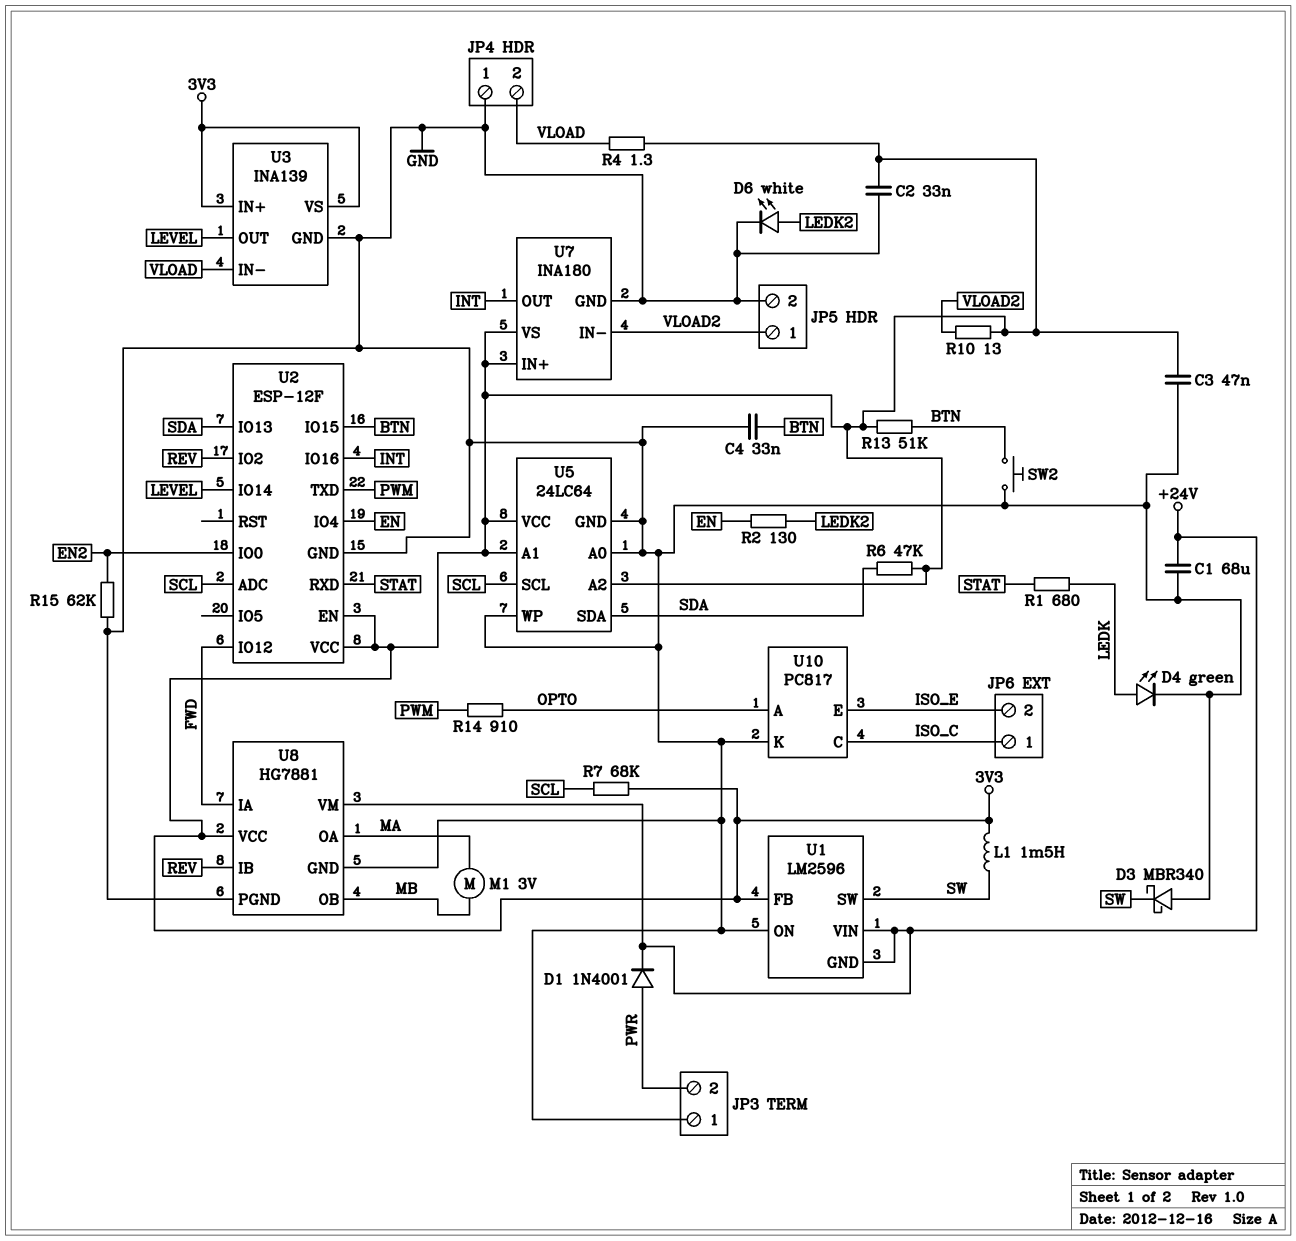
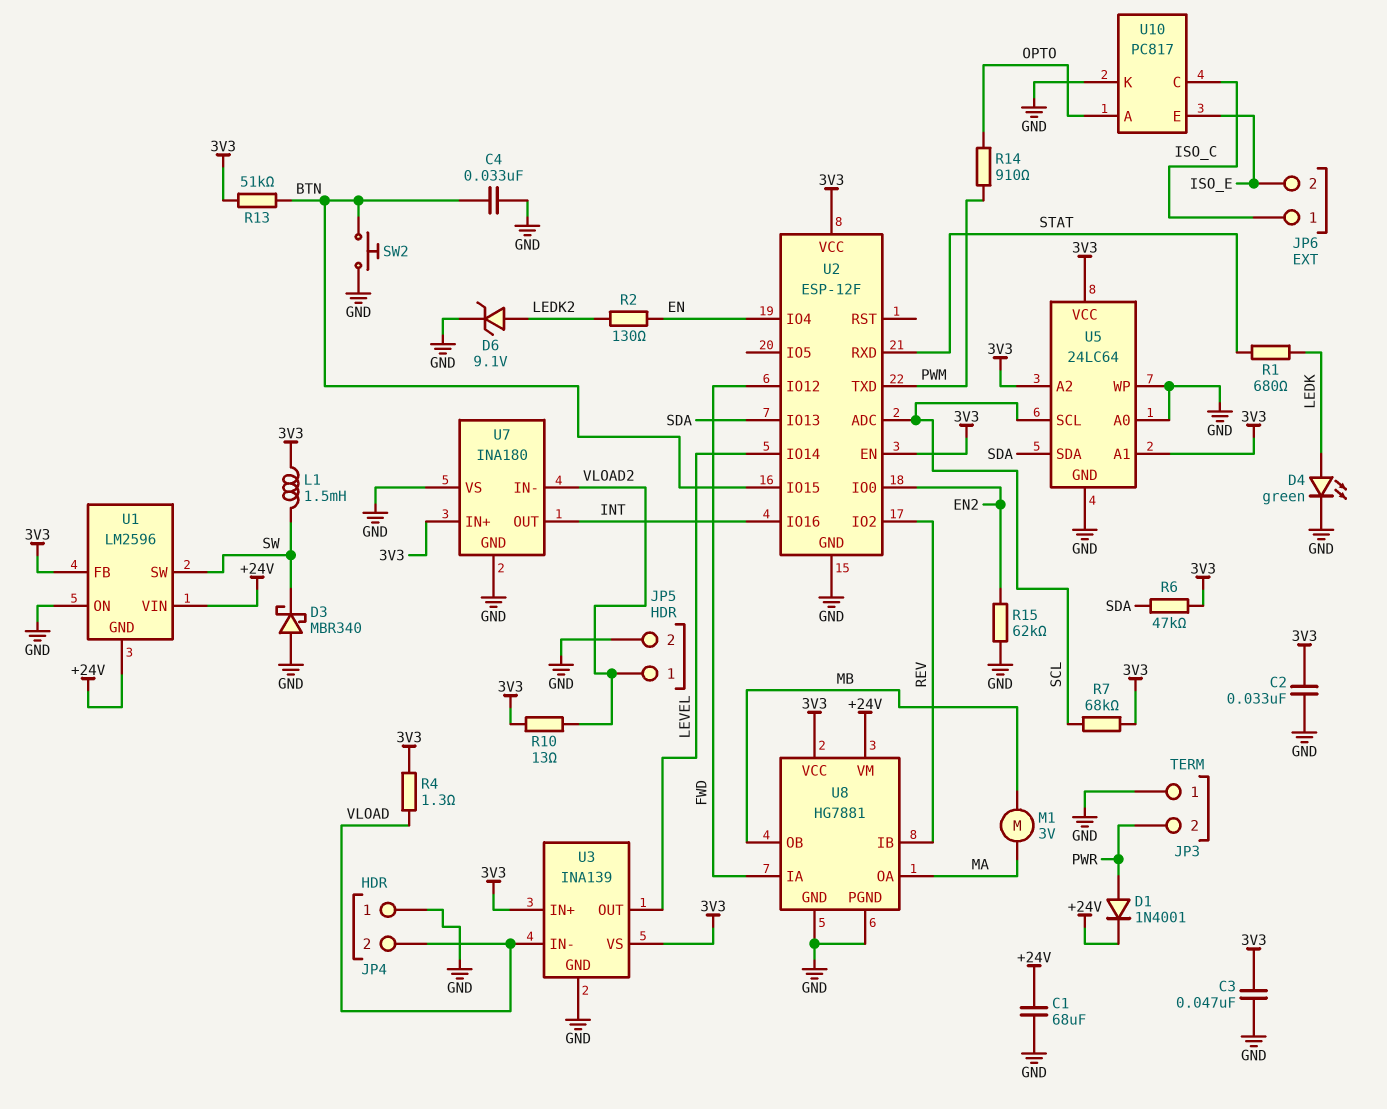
D6: LED white (A LEDK2, K GND) -> zener 9.1V (A LEDK2, K GND)
U7 pin VS: 3V3 -> GND

